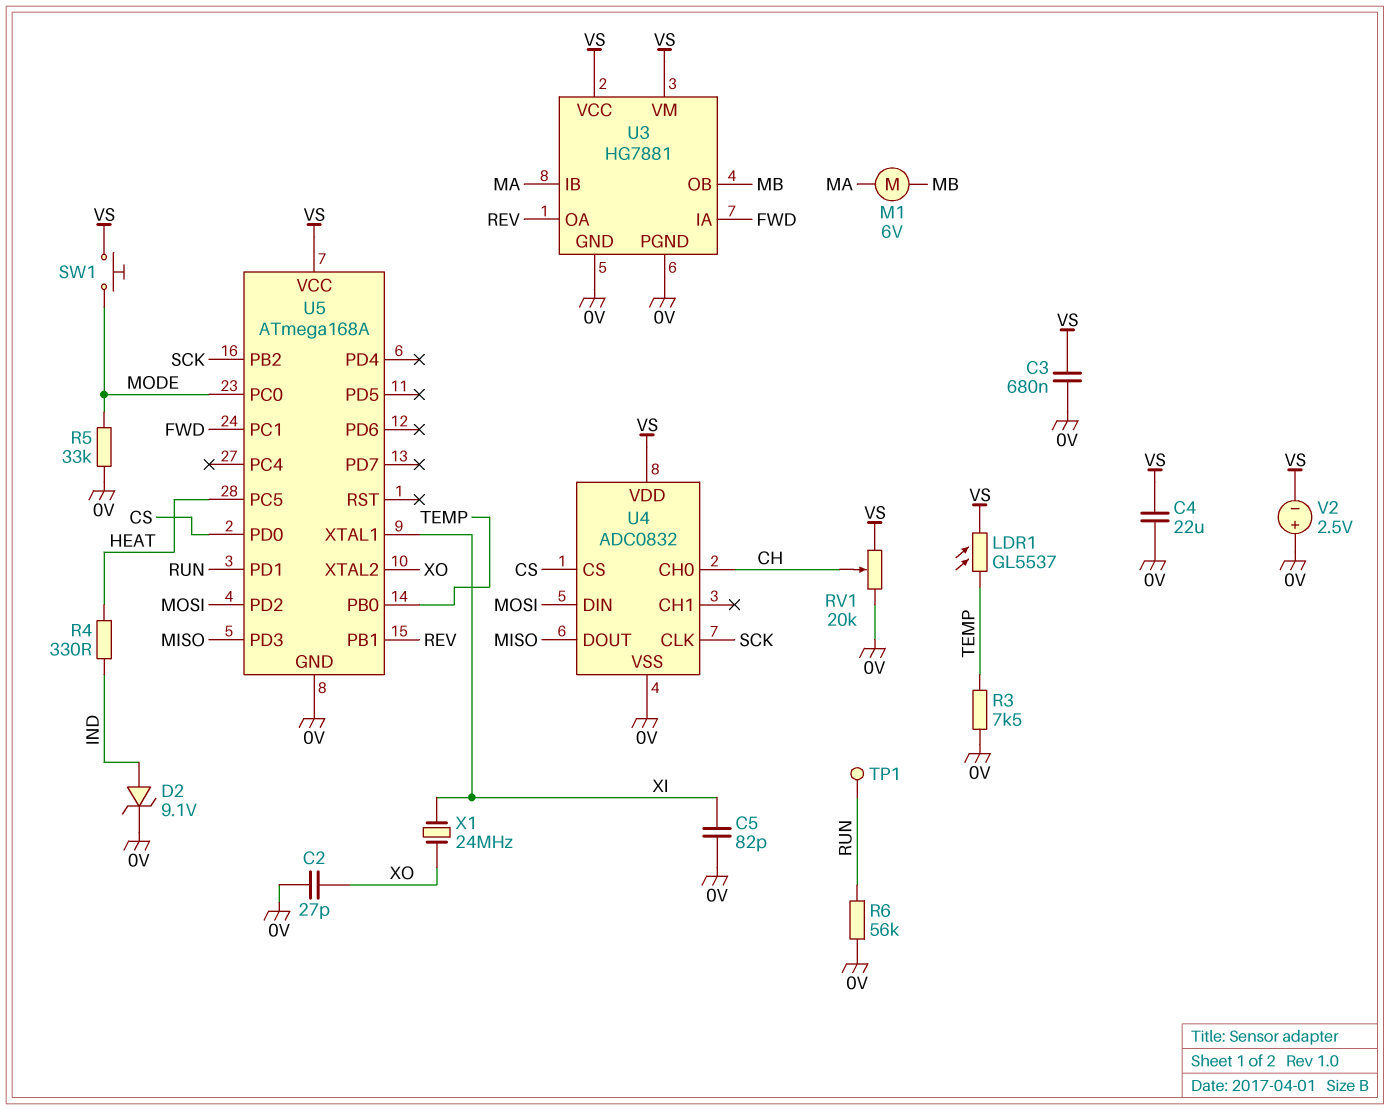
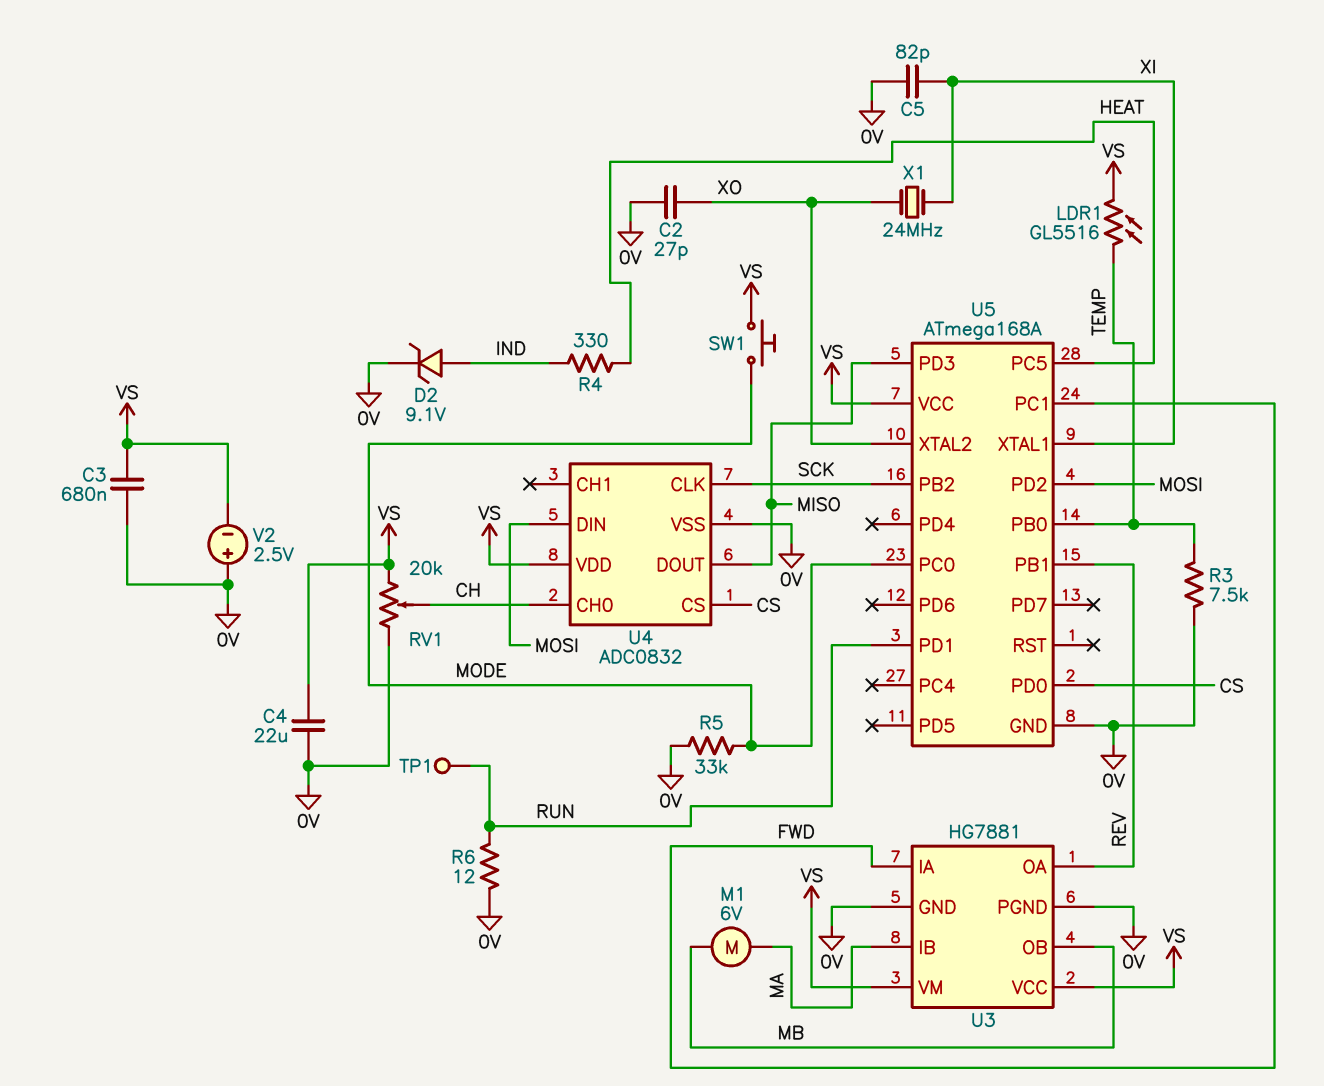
LDR1: GL5537 (TEMP, VS) -> GL5516 (TEMP, VS)
R6: 56k (0V, RUN) -> 12 (0V, RUN)

